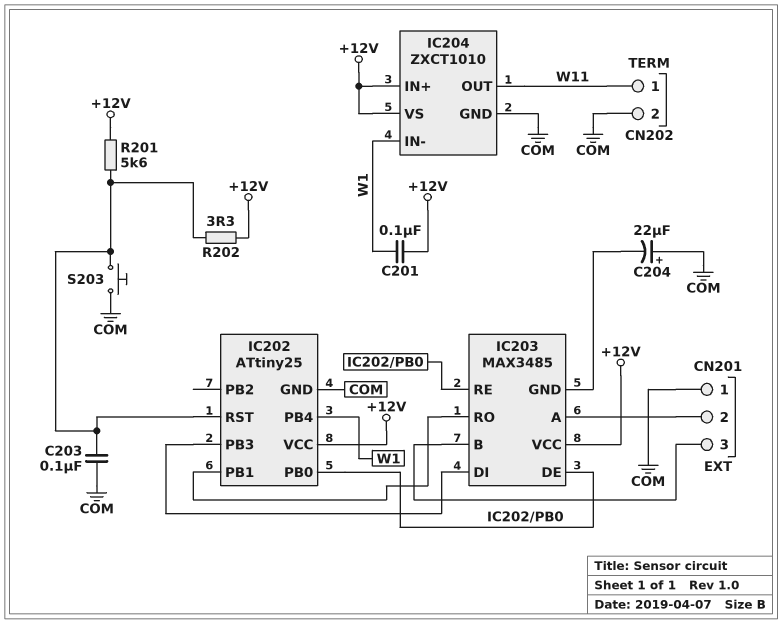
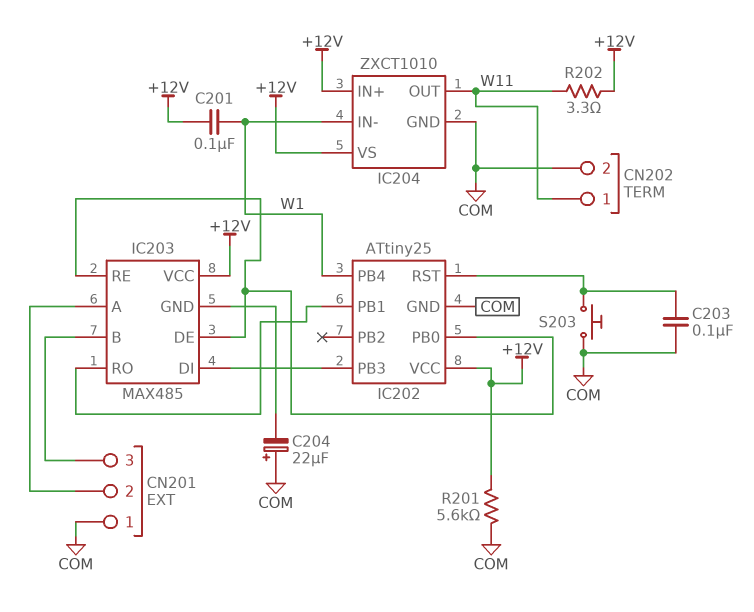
IC203: MAX3485 -> MAX485
R201: 5.6k (+12V, IC202/RST) -> 5.6k (+12V, COM)
R202: 3.3 (+12V, IC202/RST) -> 3.3 (+12V, W11)

